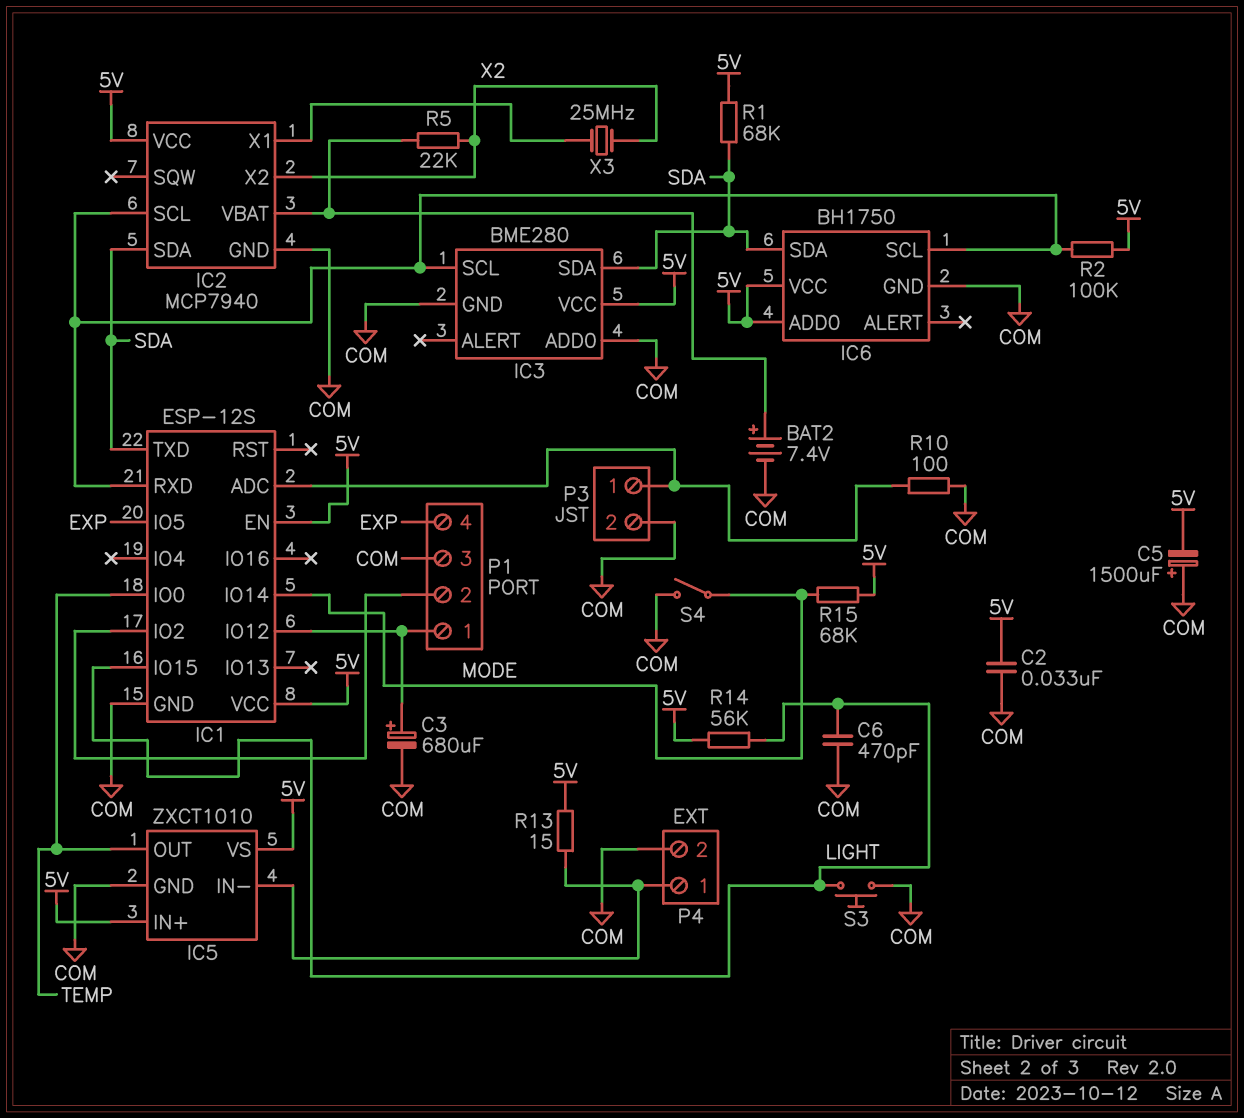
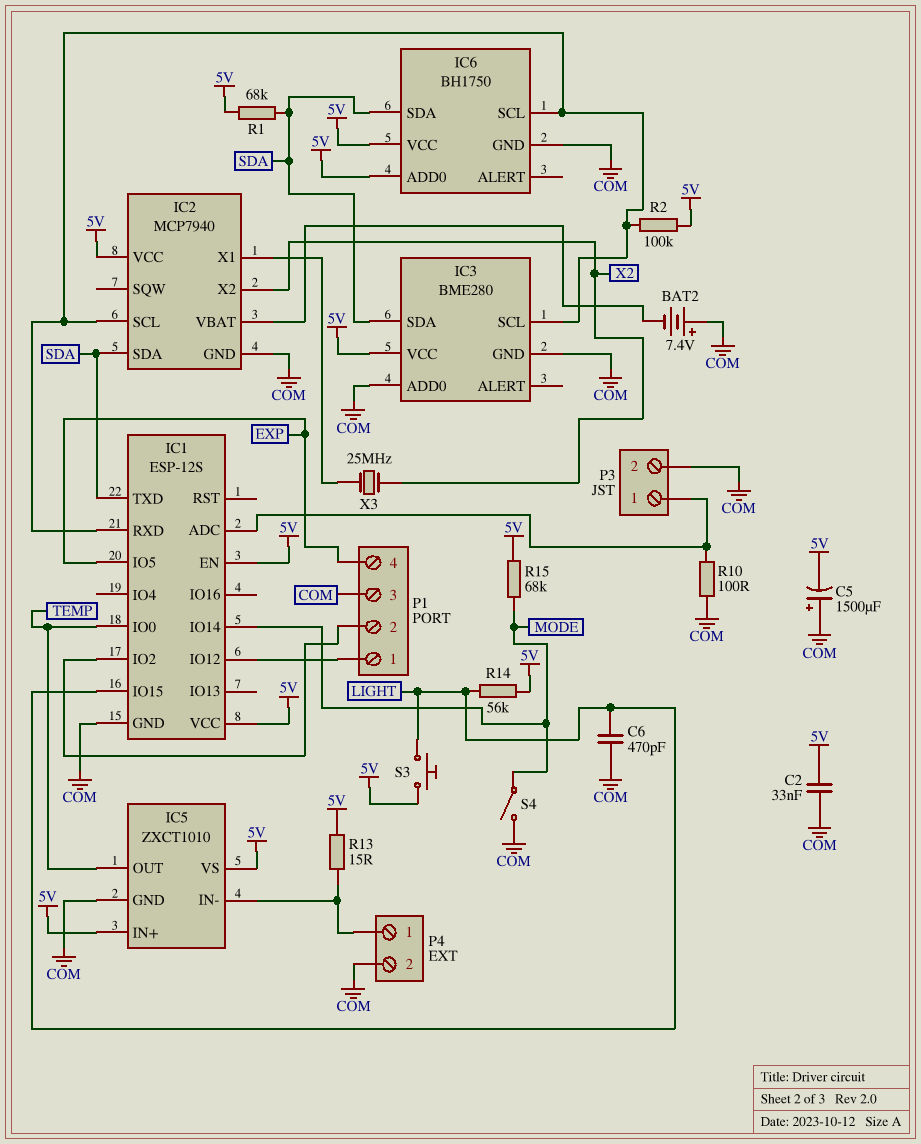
BAT2: 7.4V (plus IC2/VBAT, minus COM) -> 7.4V (plus COM, minus IC2/VBAT)
C3: 680uF (plus IC1/IO12, minus COM) -> none
R5: 22k (IC2/VBAT, X2) -> none
S3: button (COM, LIGHT) -> button (5V, LIGHT)

